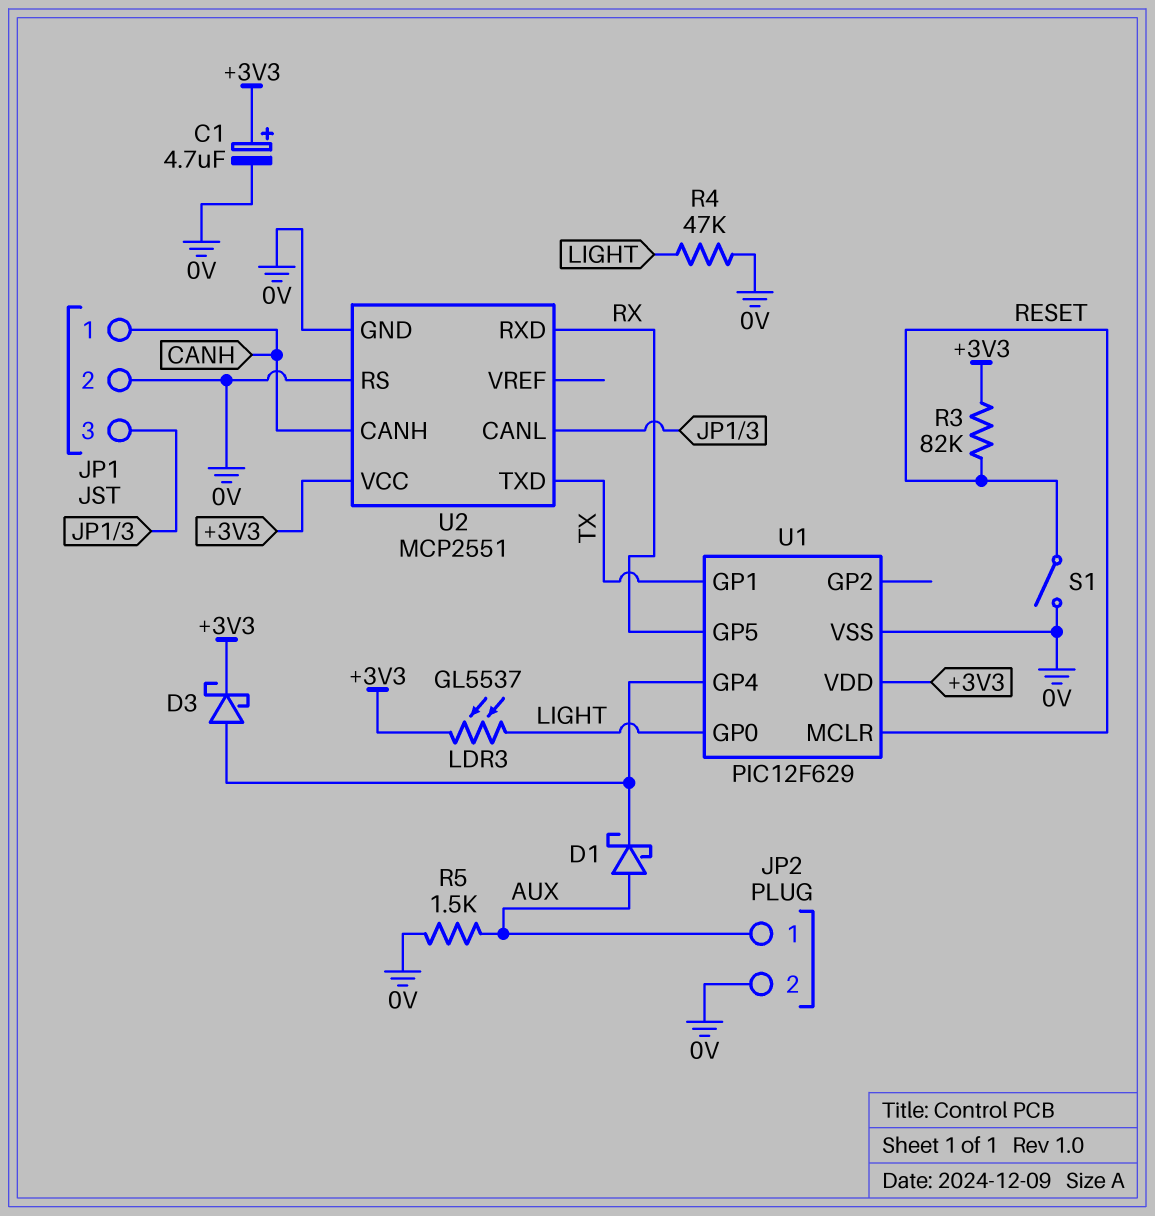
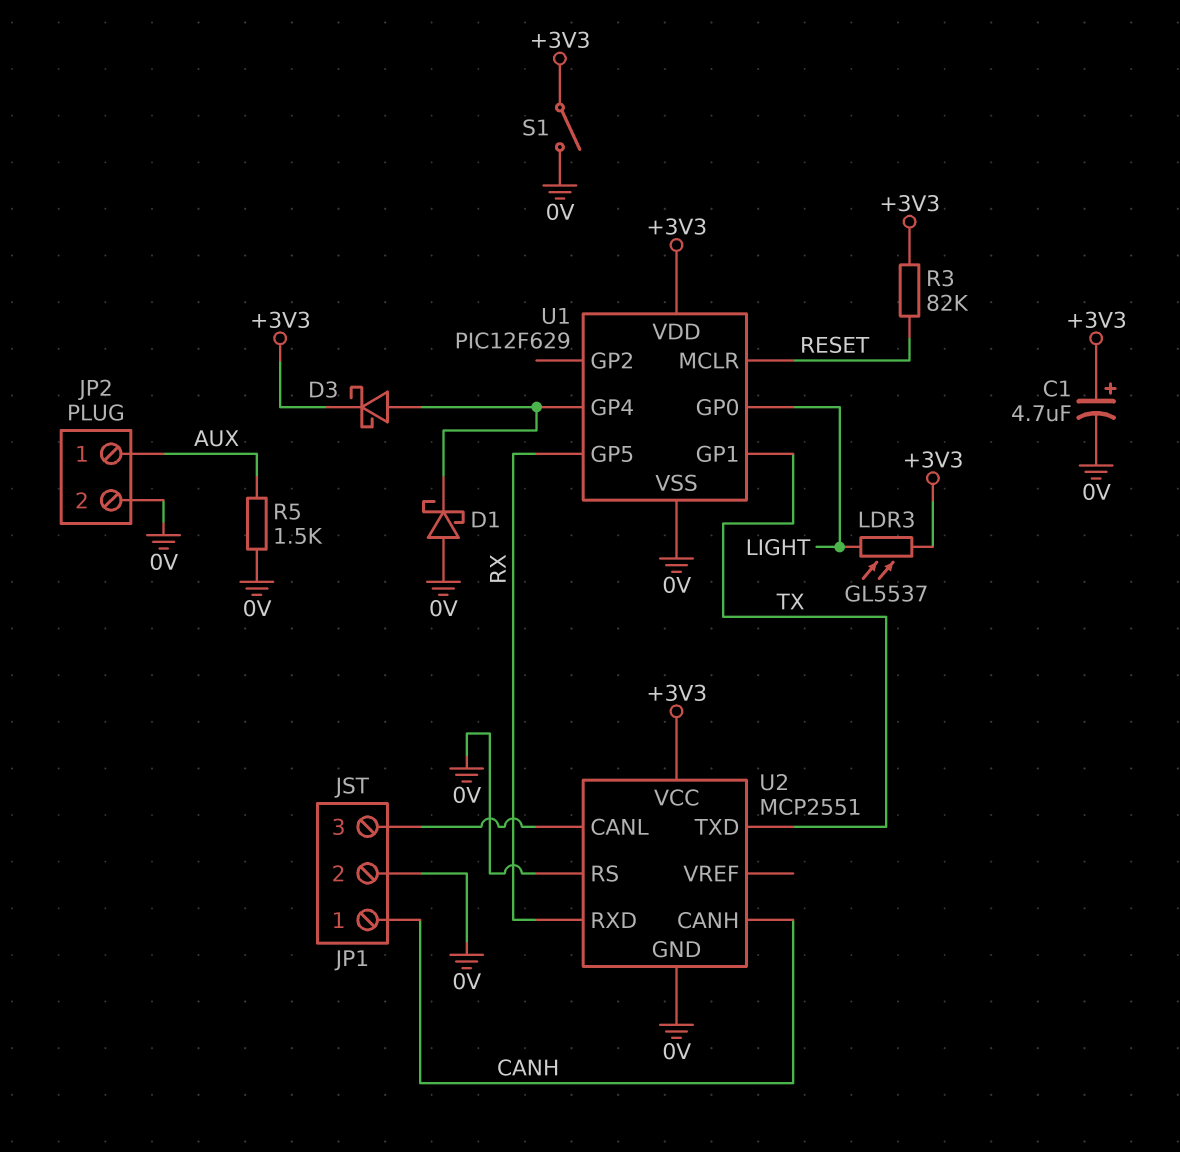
D1: schottky (A AUX, K U1/GP4) -> schottky (A 0V, K U1/GP4)
R4: 47k (0V, LIGHT) -> none
S1: switch (0V, RESET) -> switch (+3V3, 0V)

